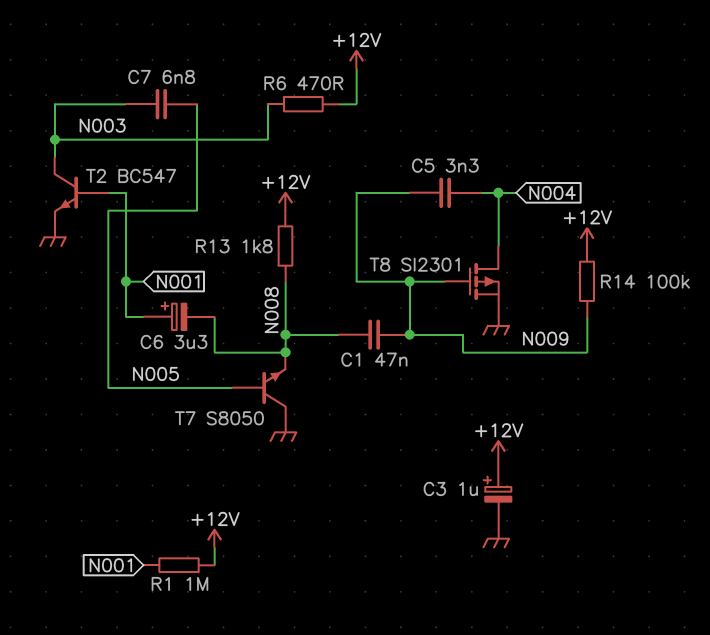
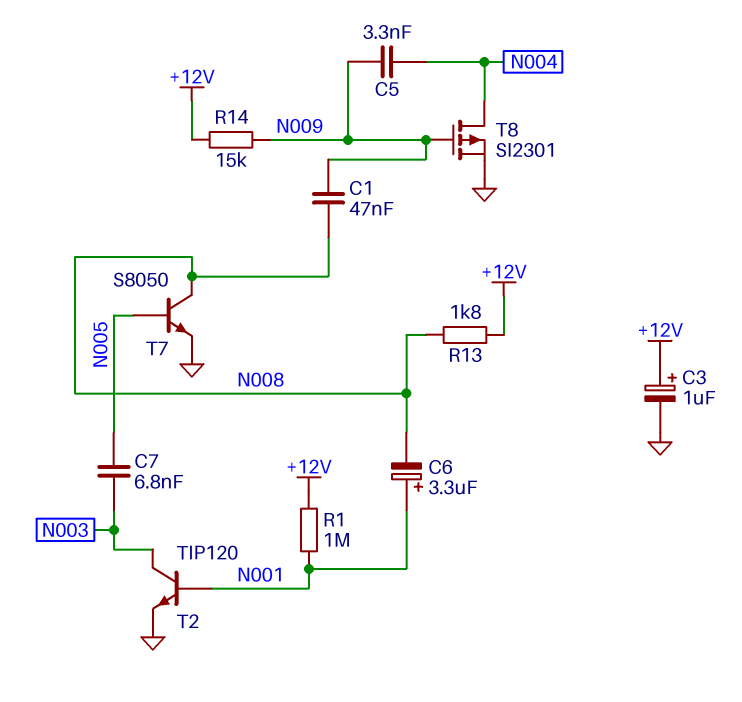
R6: 470 (+12V, N003) -> none
R14: 100k (+12V, N009) -> 15k (+12V, N009)
T2: NPN BC547 (B N001, C N003, E GND) -> NPN TIP120 (B N001, C N003, E GND)
T7: NPN S8050 (B N005, C GND, E N008) -> NPN S8050 (B N005, C N008, E GND)

